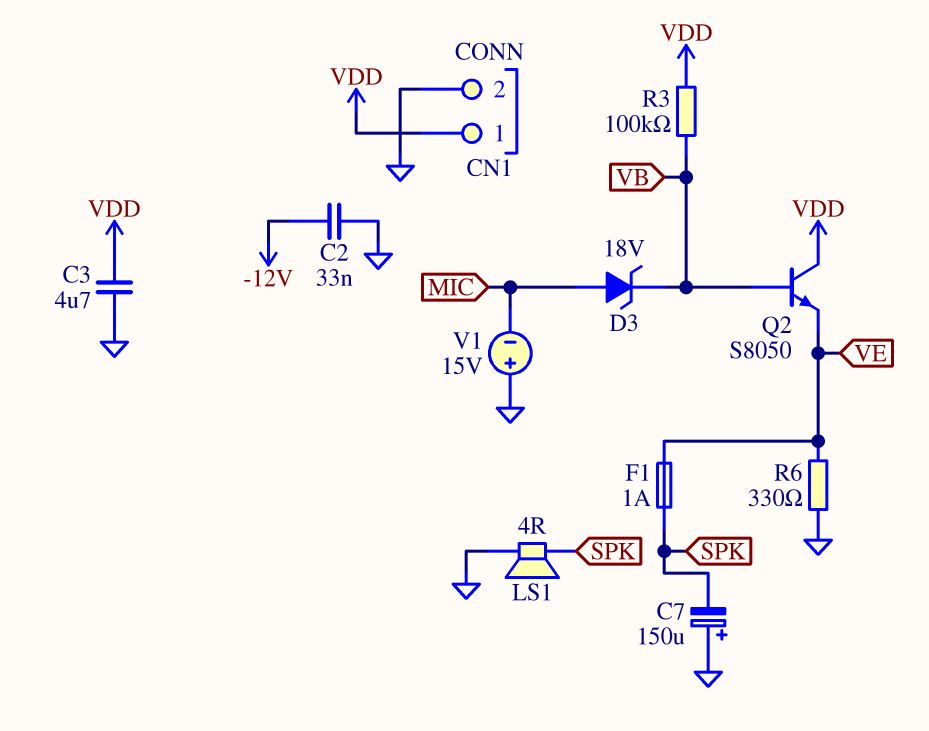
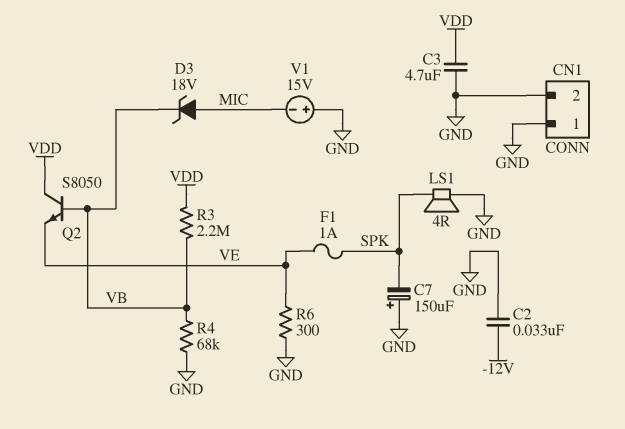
CN1 pin 1: VDD -> GND
R3: 100k (VB, VDD) -> 2.2M (VB, VDD)
R4: none -> 68k (GND, VB)
R6: 330 (GND, VE) -> 300 (GND, VE)

